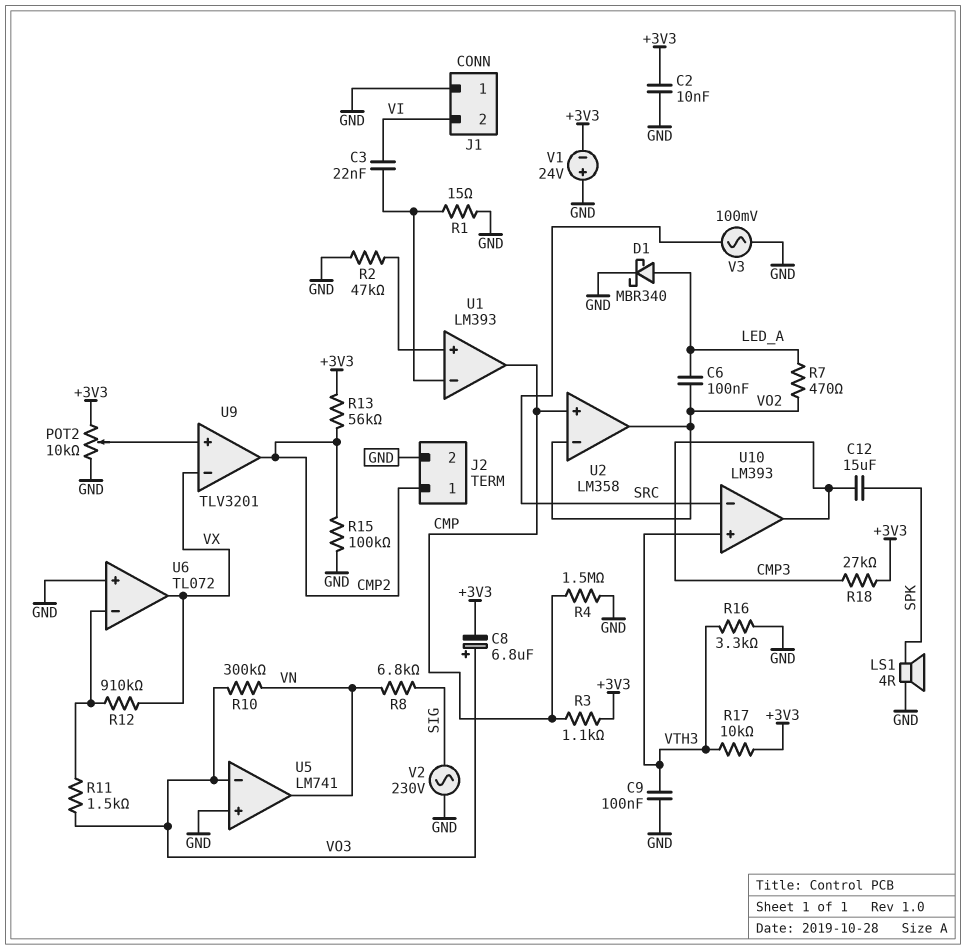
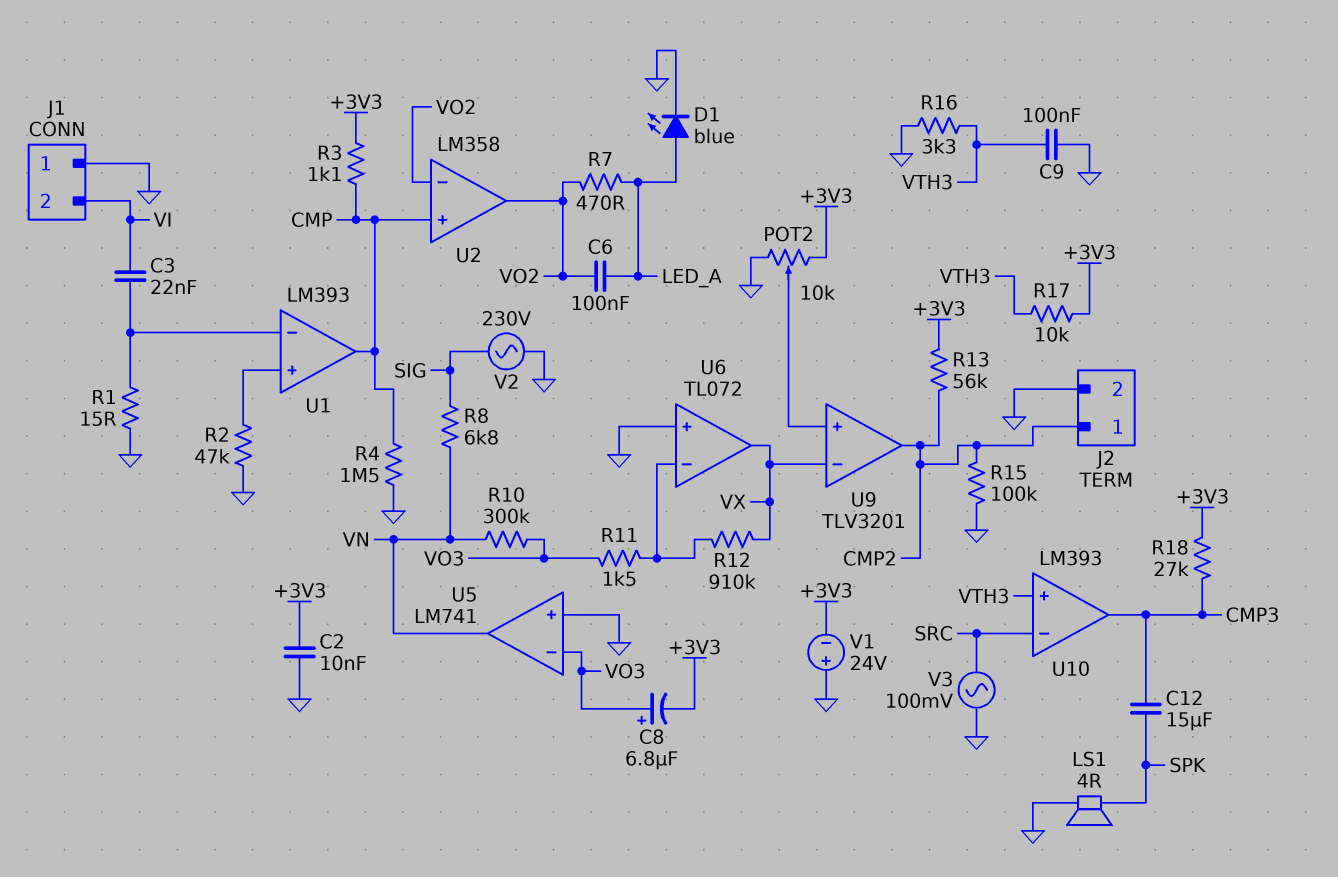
D1: schottky MBR340 (A LED_A, K GND) -> LED blue (A LED_A, K GND)

